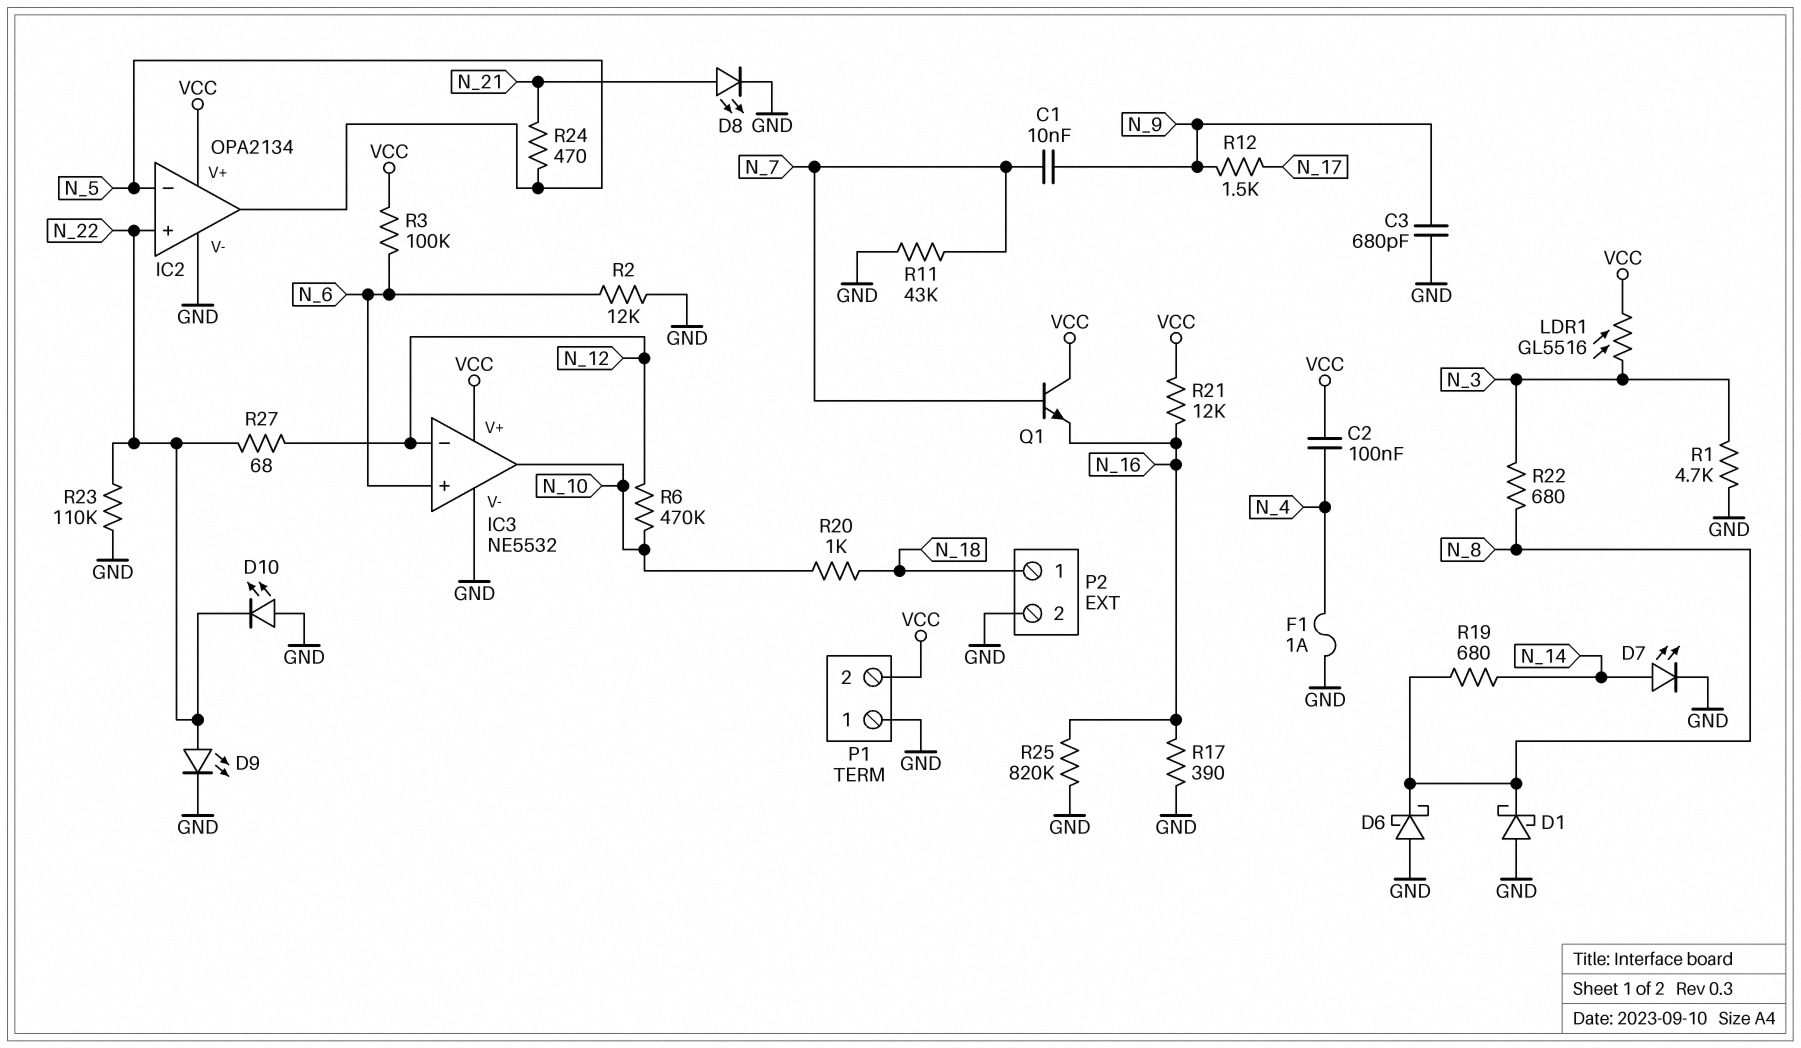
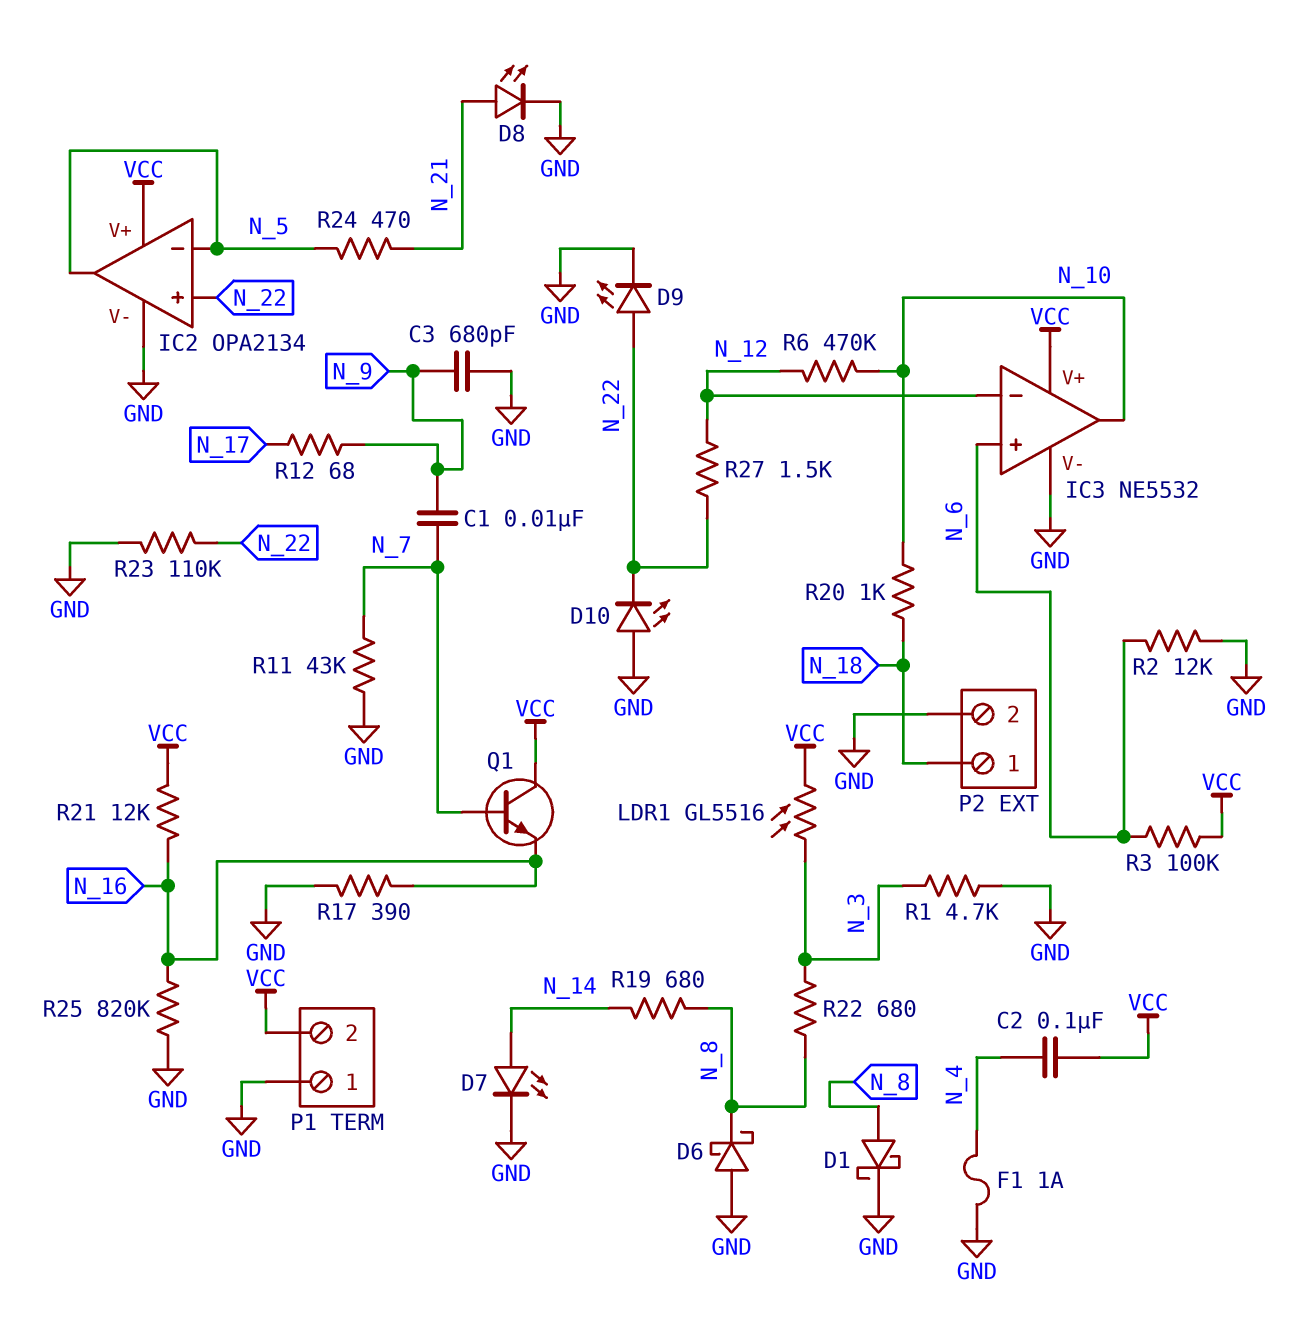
D1: schottky (A GND, K N_8) -> schottky (A N_8, K GND)
R12: 1.5k (N_9, N_17) -> 68 (N_9, N_17)
R27: 68 (N_12, N_22) -> 1.5k (N_12, N_22)

